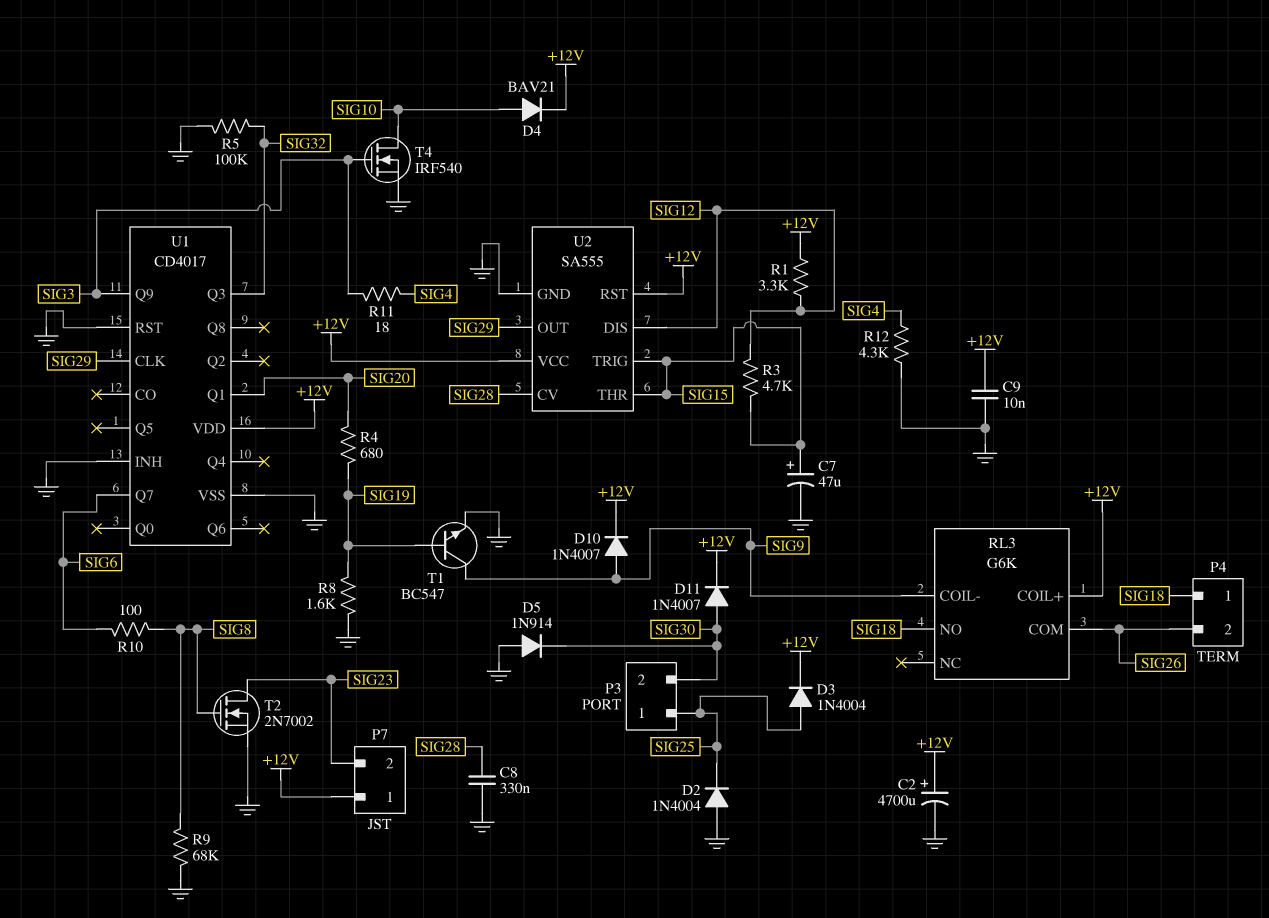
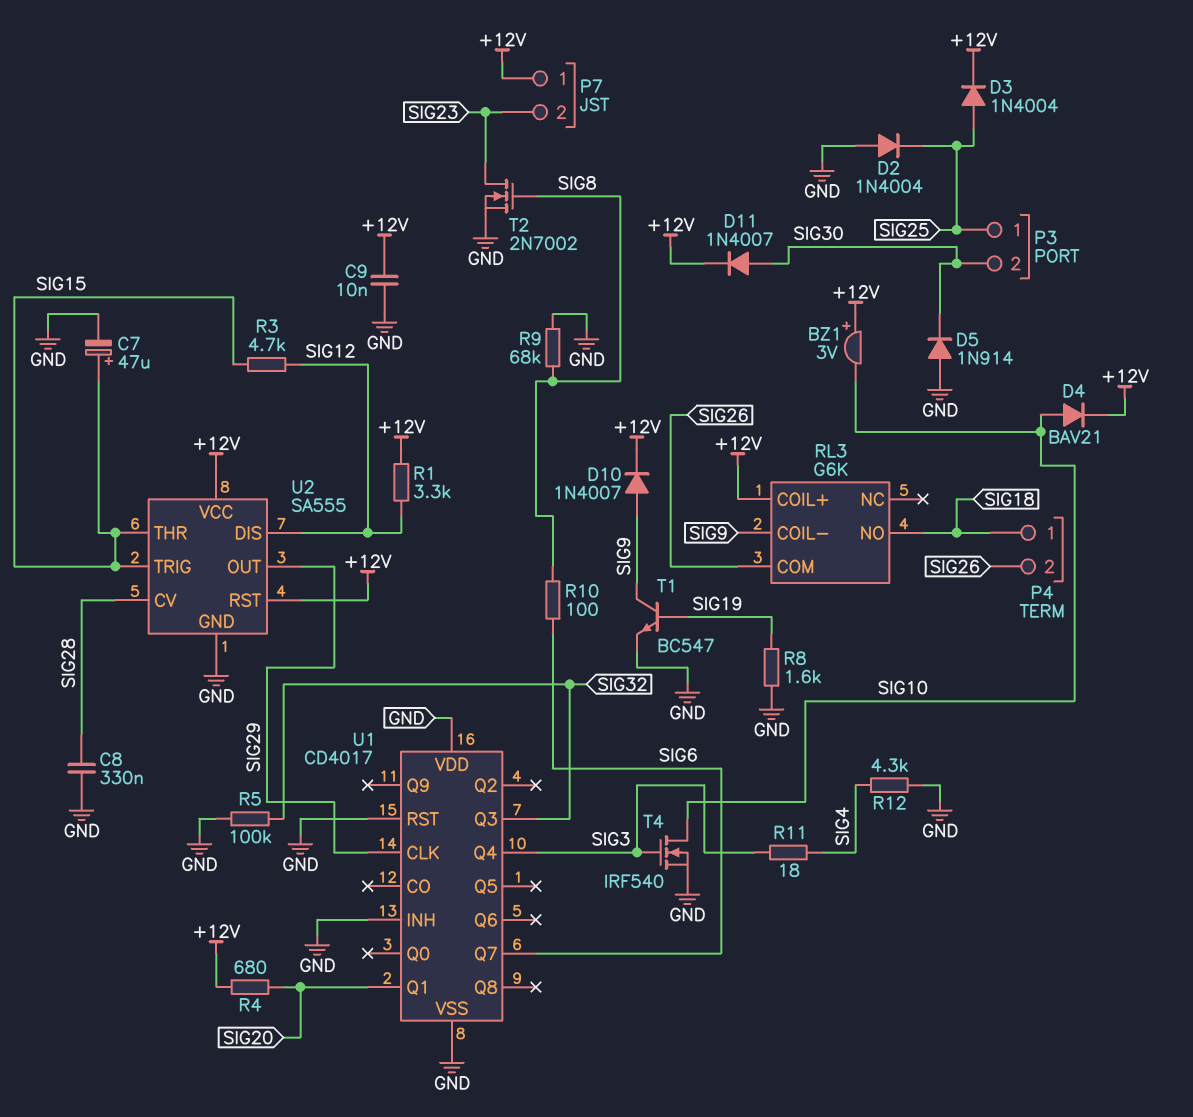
BZ1: none -> buzzer 3V (plus +12V, minus SIG10)
C2: 4700uF (plus +12V, minus GND) -> none
R4: 680 (SIG19, SIG20) -> 680 (+12V, SIG20)
U1 pin Q4: none -> SIG3
U1 pin Q9: SIG3 -> none
U1 pin VDD: +12V -> GND

